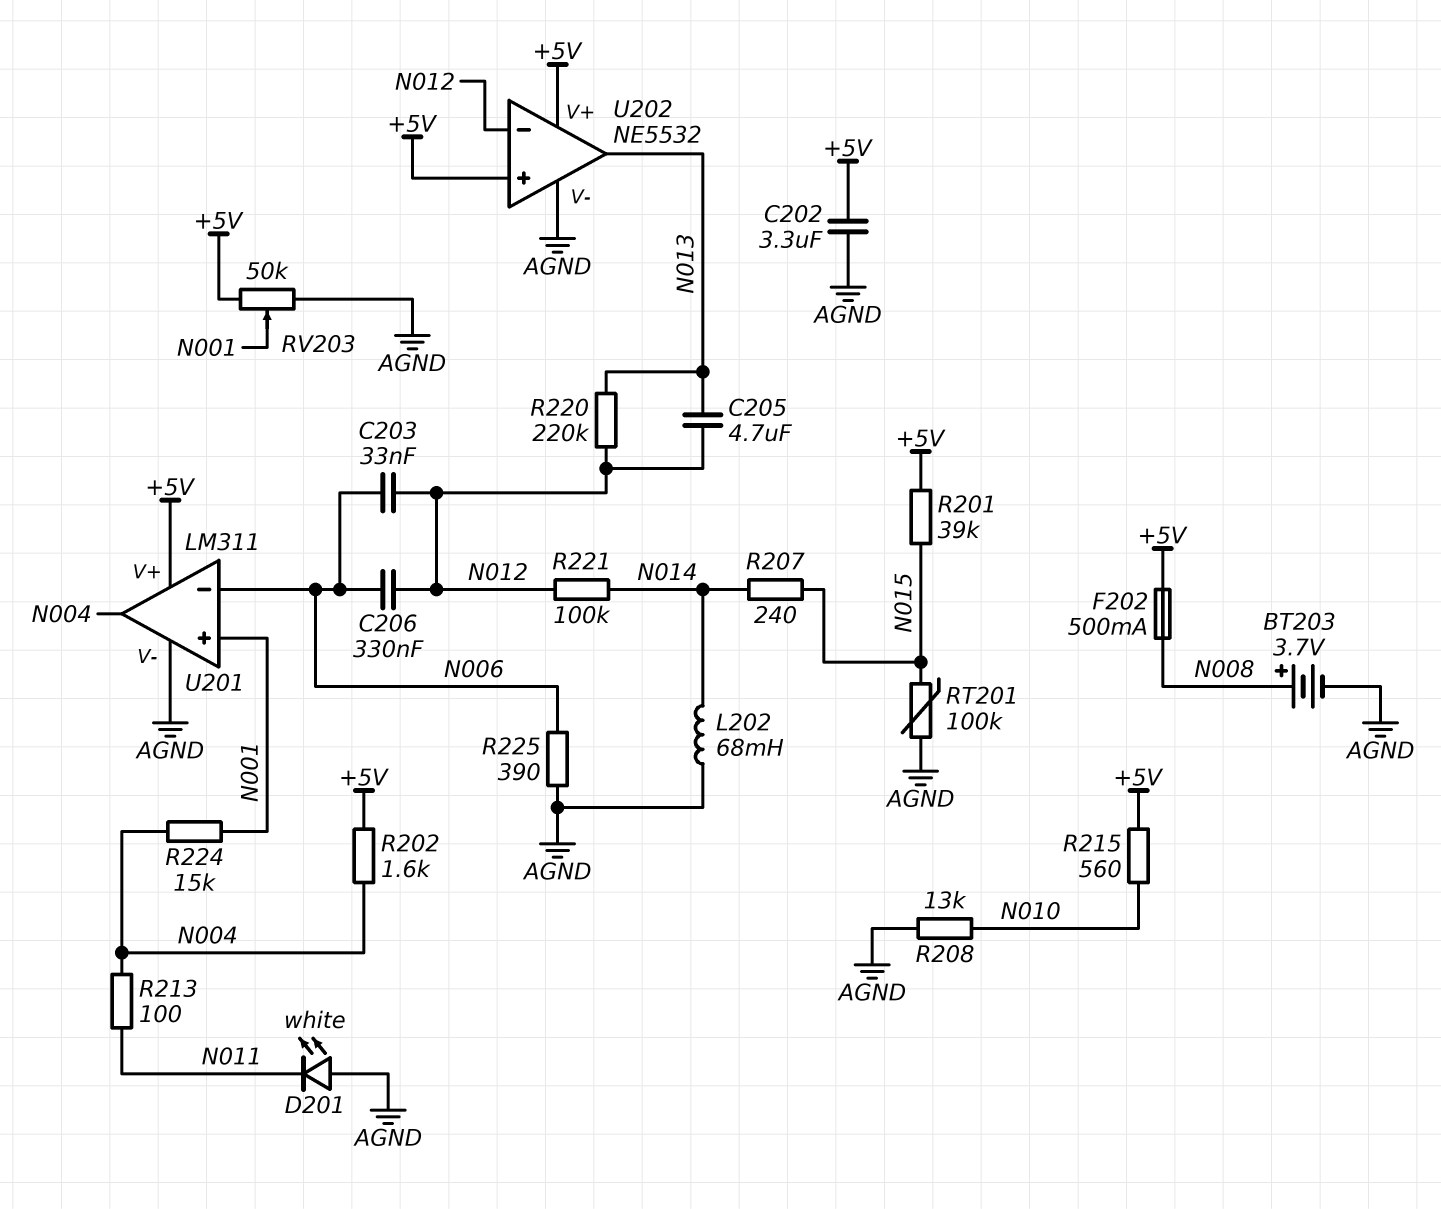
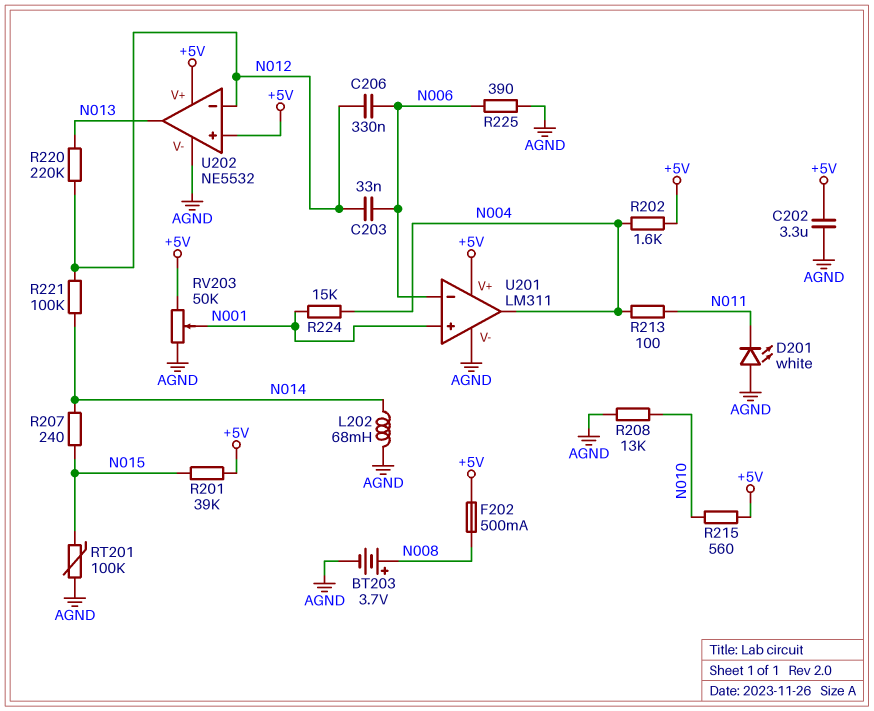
C205: 4.7uF (N012, N013) -> none

